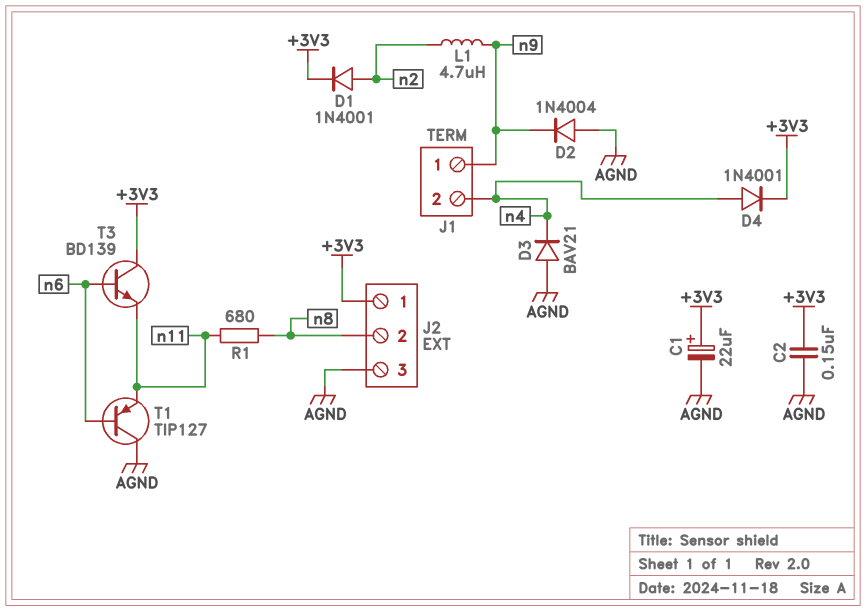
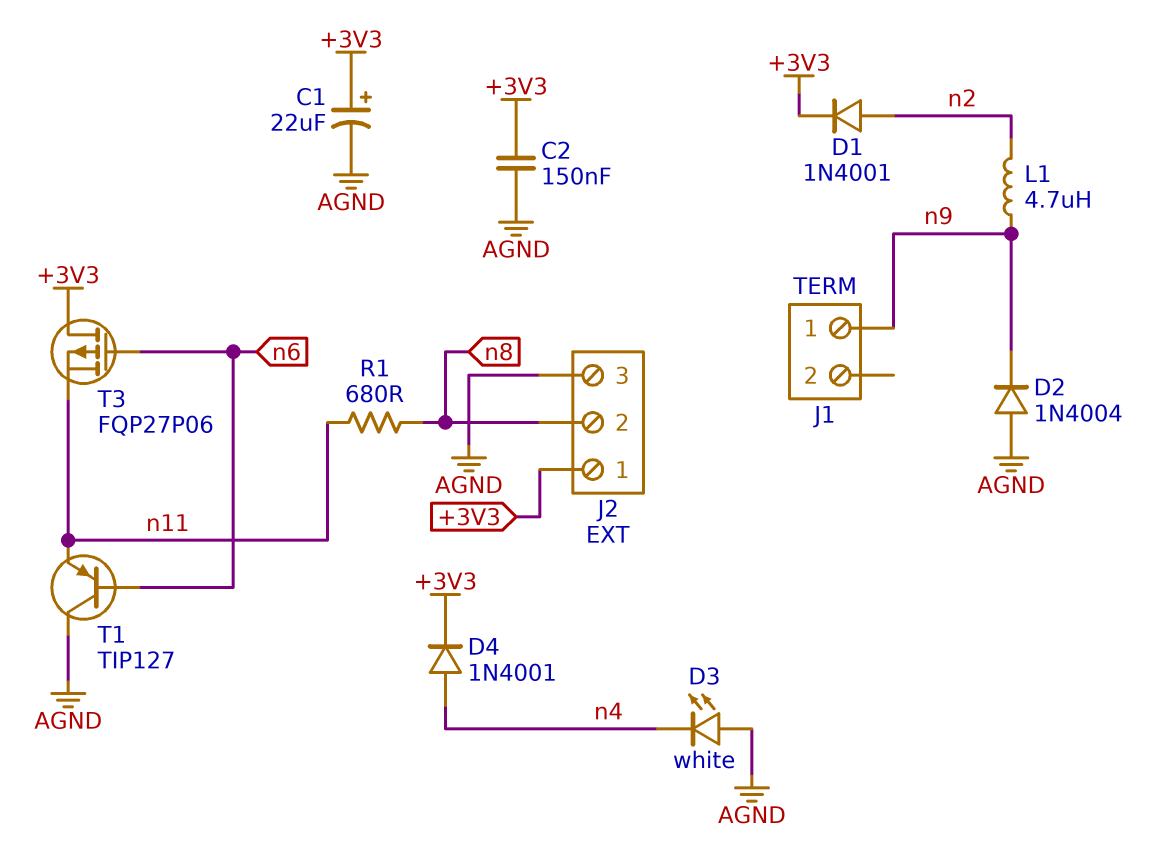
D3: diode BAV21 (A AGND, K n4) -> LED white (A AGND, K n4)
J1 pin 2: n4 -> none
T3: NPN BD139 (B n6, C +3V3, E n11) -> PMOS FQP27P06 (G n6, D +3V3, S n11)

